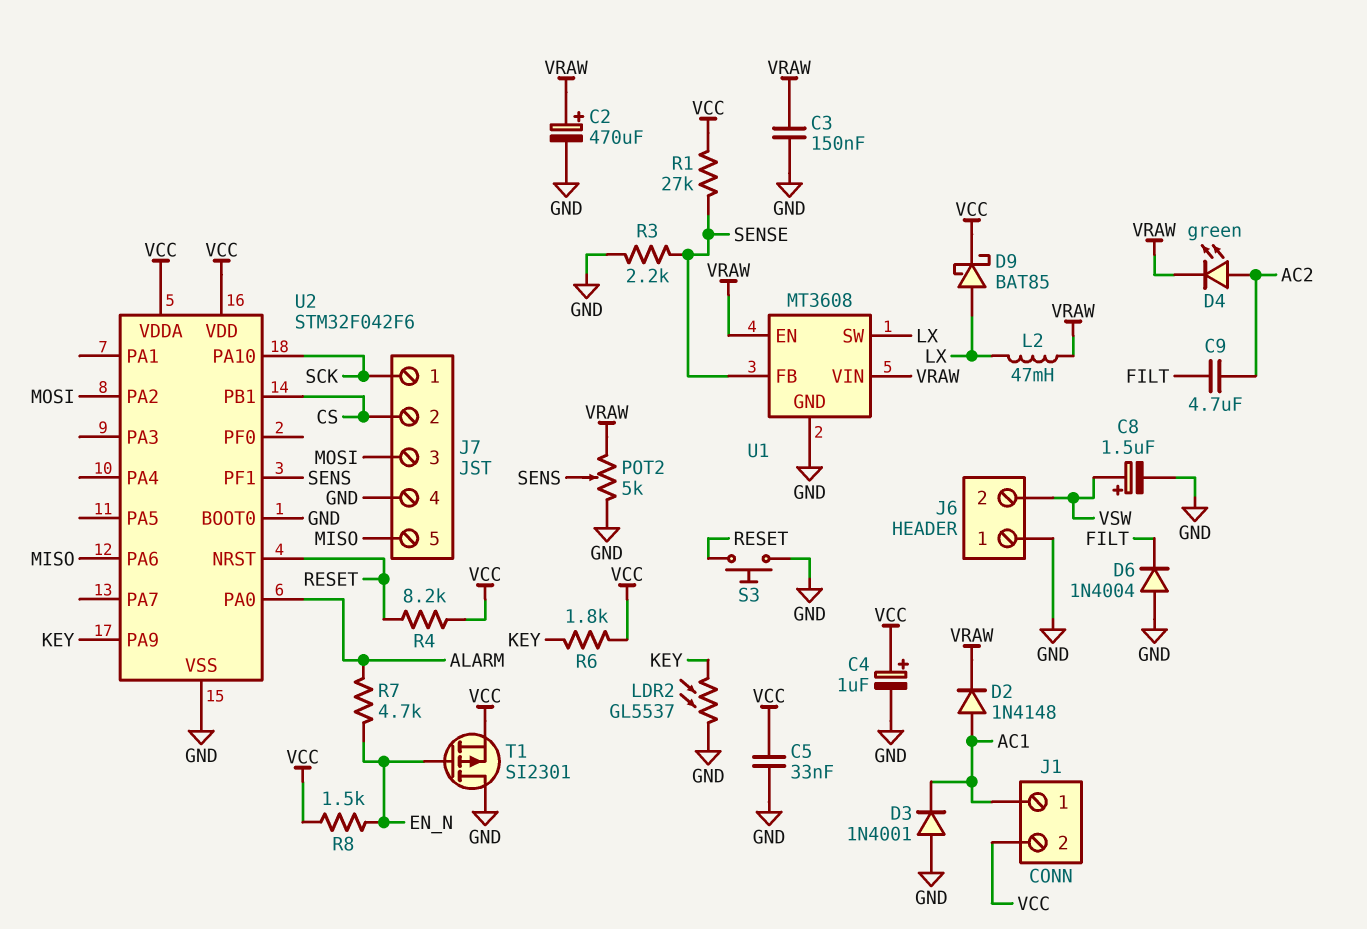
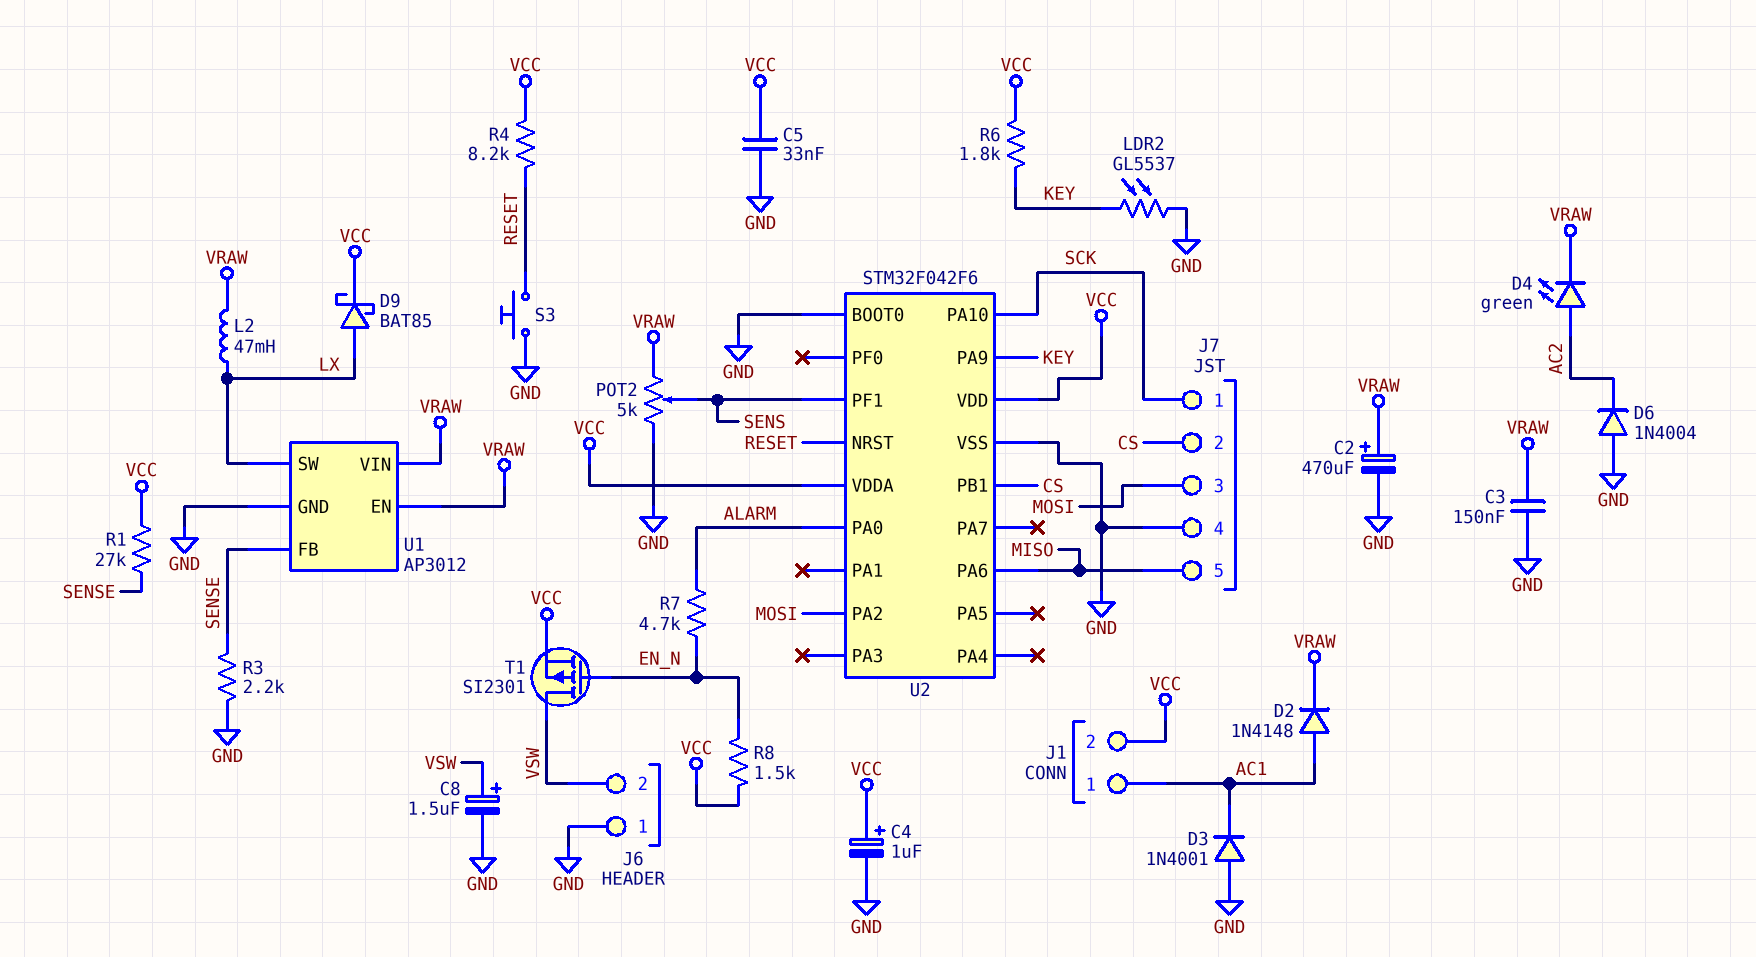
C9: 4.7uF (AC2, FILT) -> none
D6: diode 1N4004 (A GND, K FILT) -> diode 1N4004 (A GND, K AC2)
T1: PMOS SI2301 (G EN_N, D GND, S VCC) -> PMOS SI2301 (G EN_N, D VSW, S VCC)
U1: MT3608 -> AP3012

